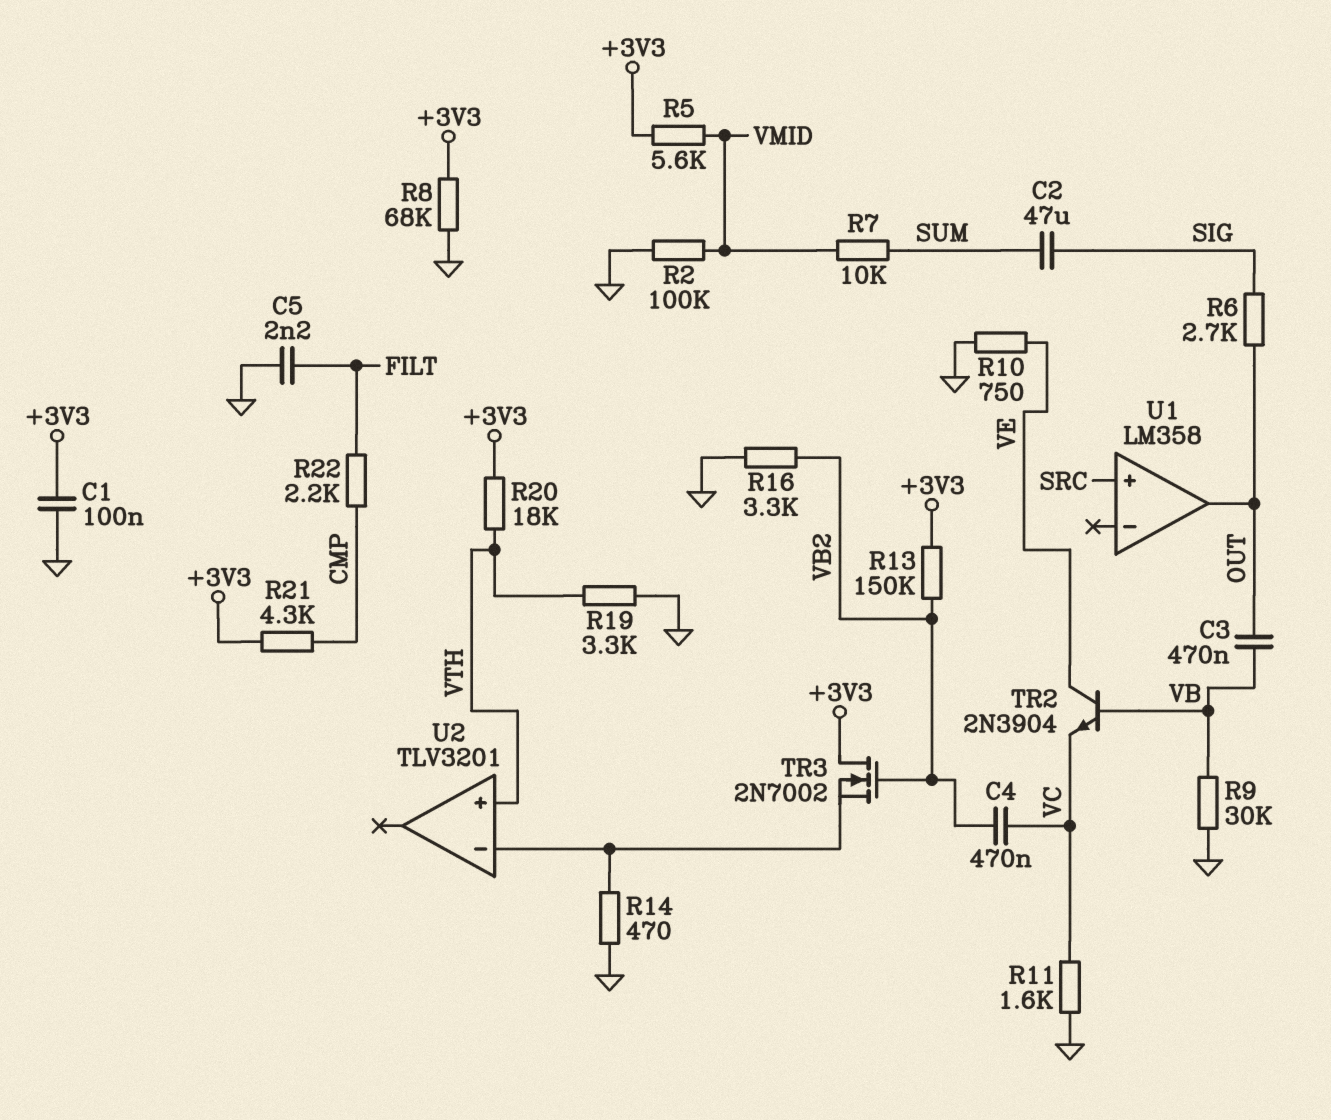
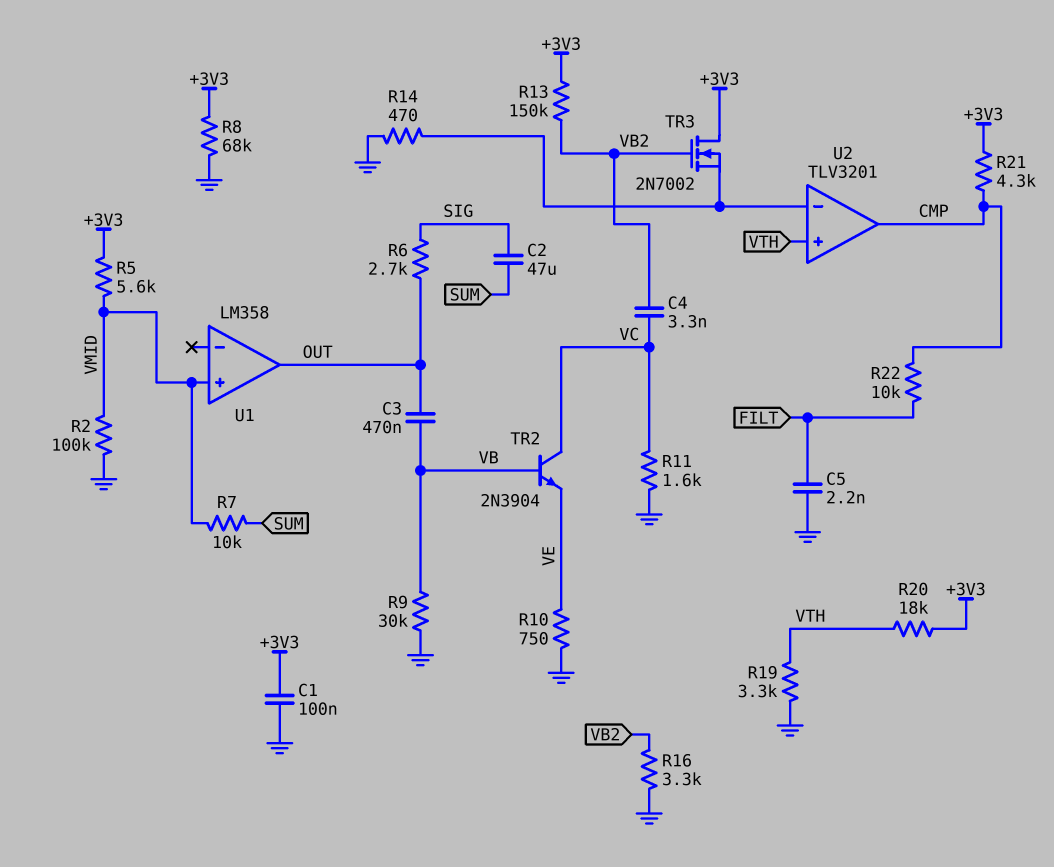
C4: 470nF (VB2, VC) -> 3.3nF (VB2, VC)
R22: 2.2k (CMP, FILT) -> 10k (CMP, FILT)
TR2: NPN 2N3904 (B VB, C VE, E VC) -> NPN 2N3904 (B VB, C VC, E VE)
U1 pin in+: SRC -> VMID
U2 pin out: none -> CMP

